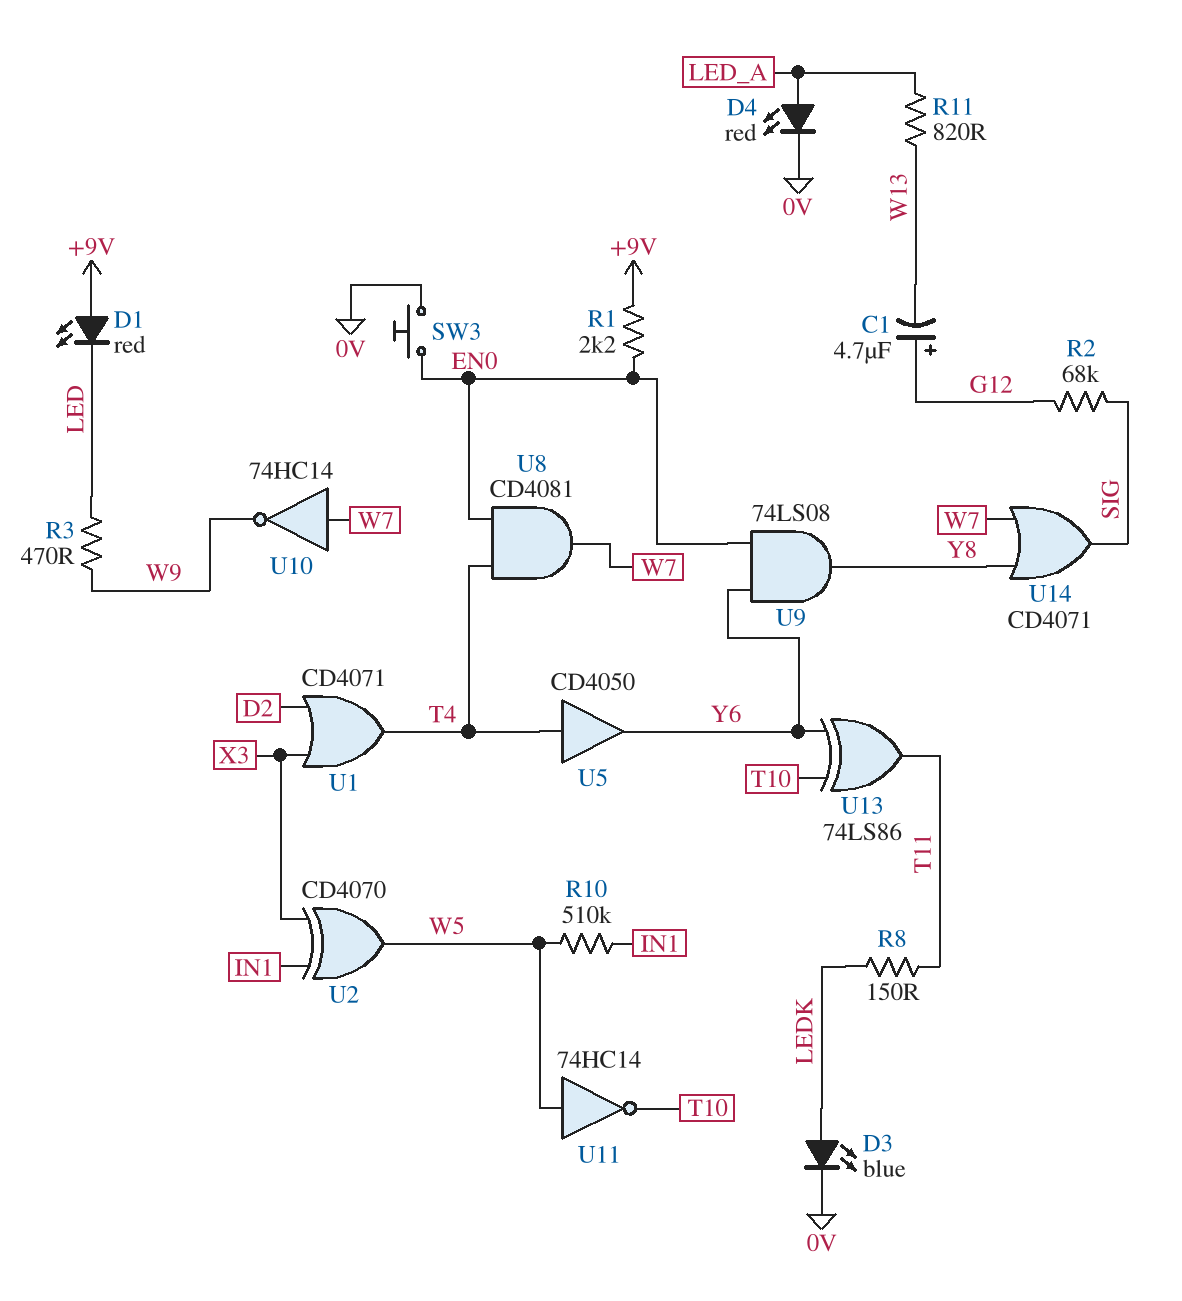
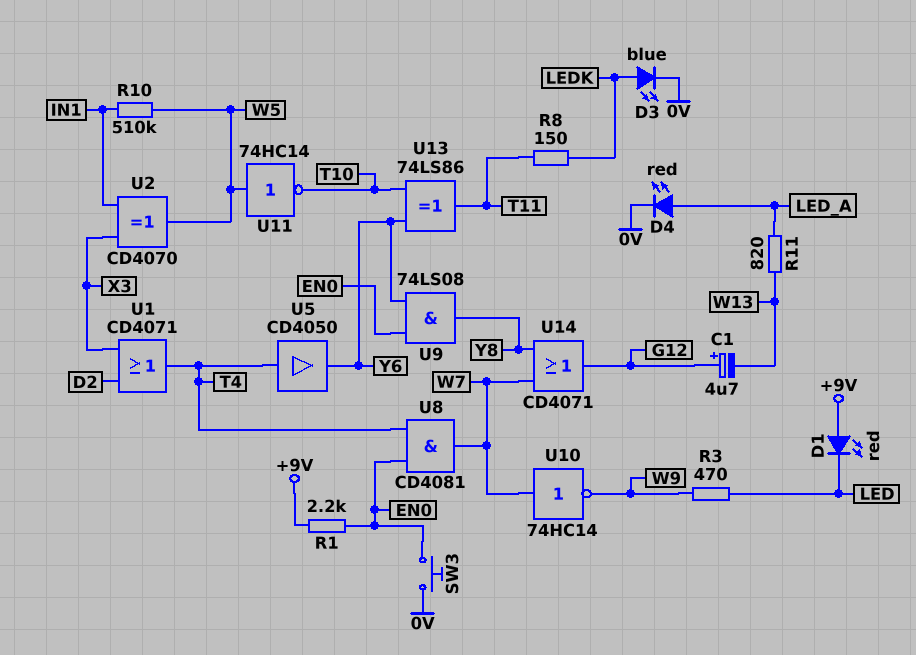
R2: 68k (G12, SIG) -> none
U14: OR CD4071 (in W7, in Y8, out SIG) -> OR CD4071 (in W7, in Y8, out G12)

